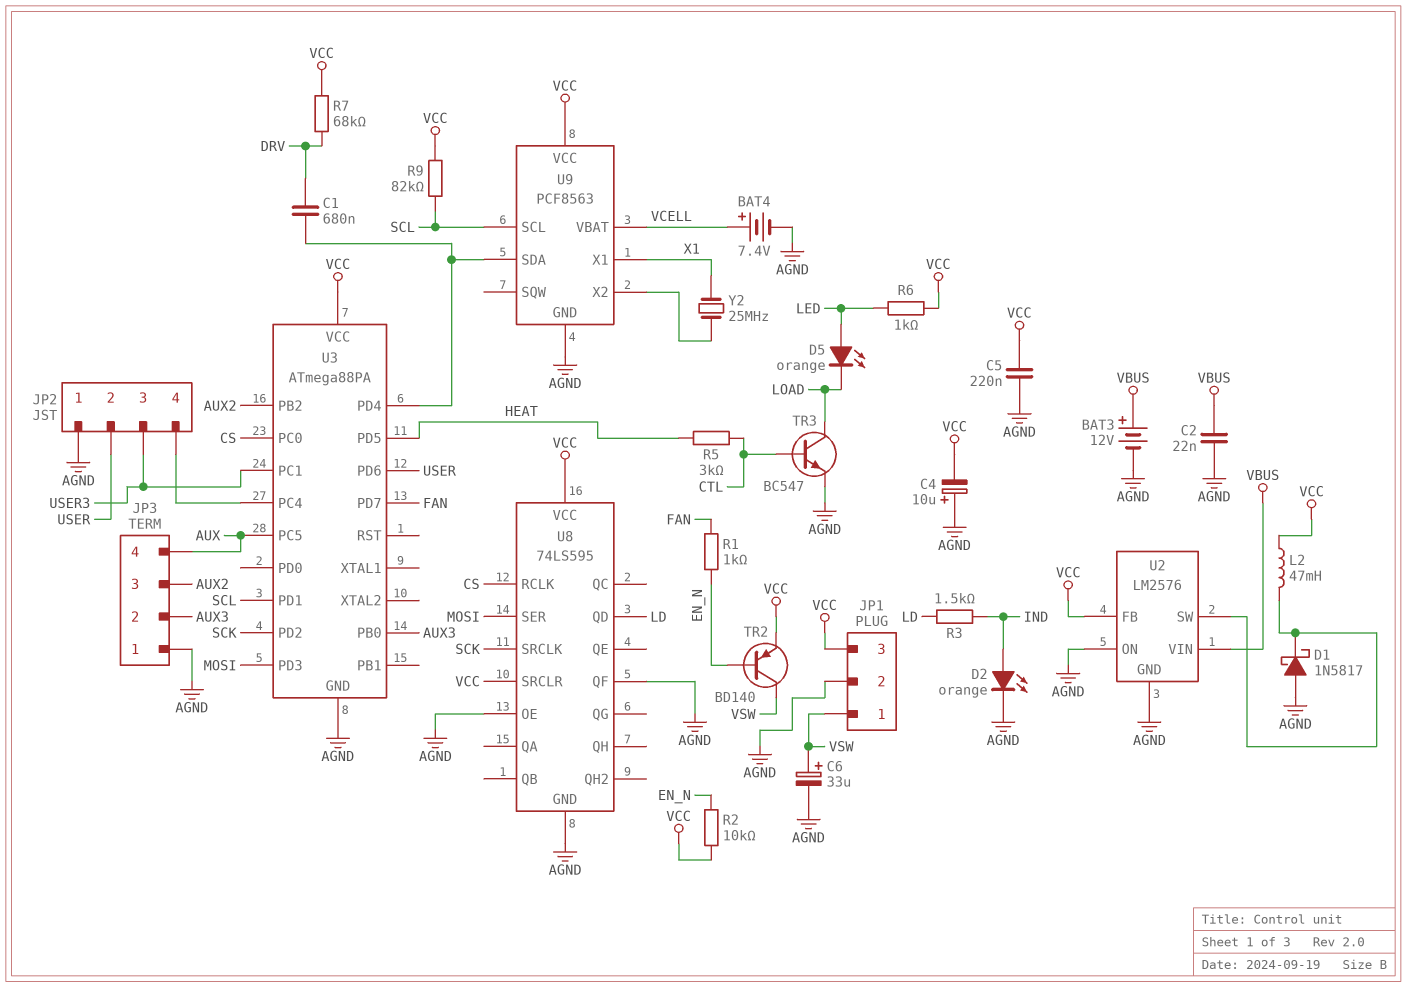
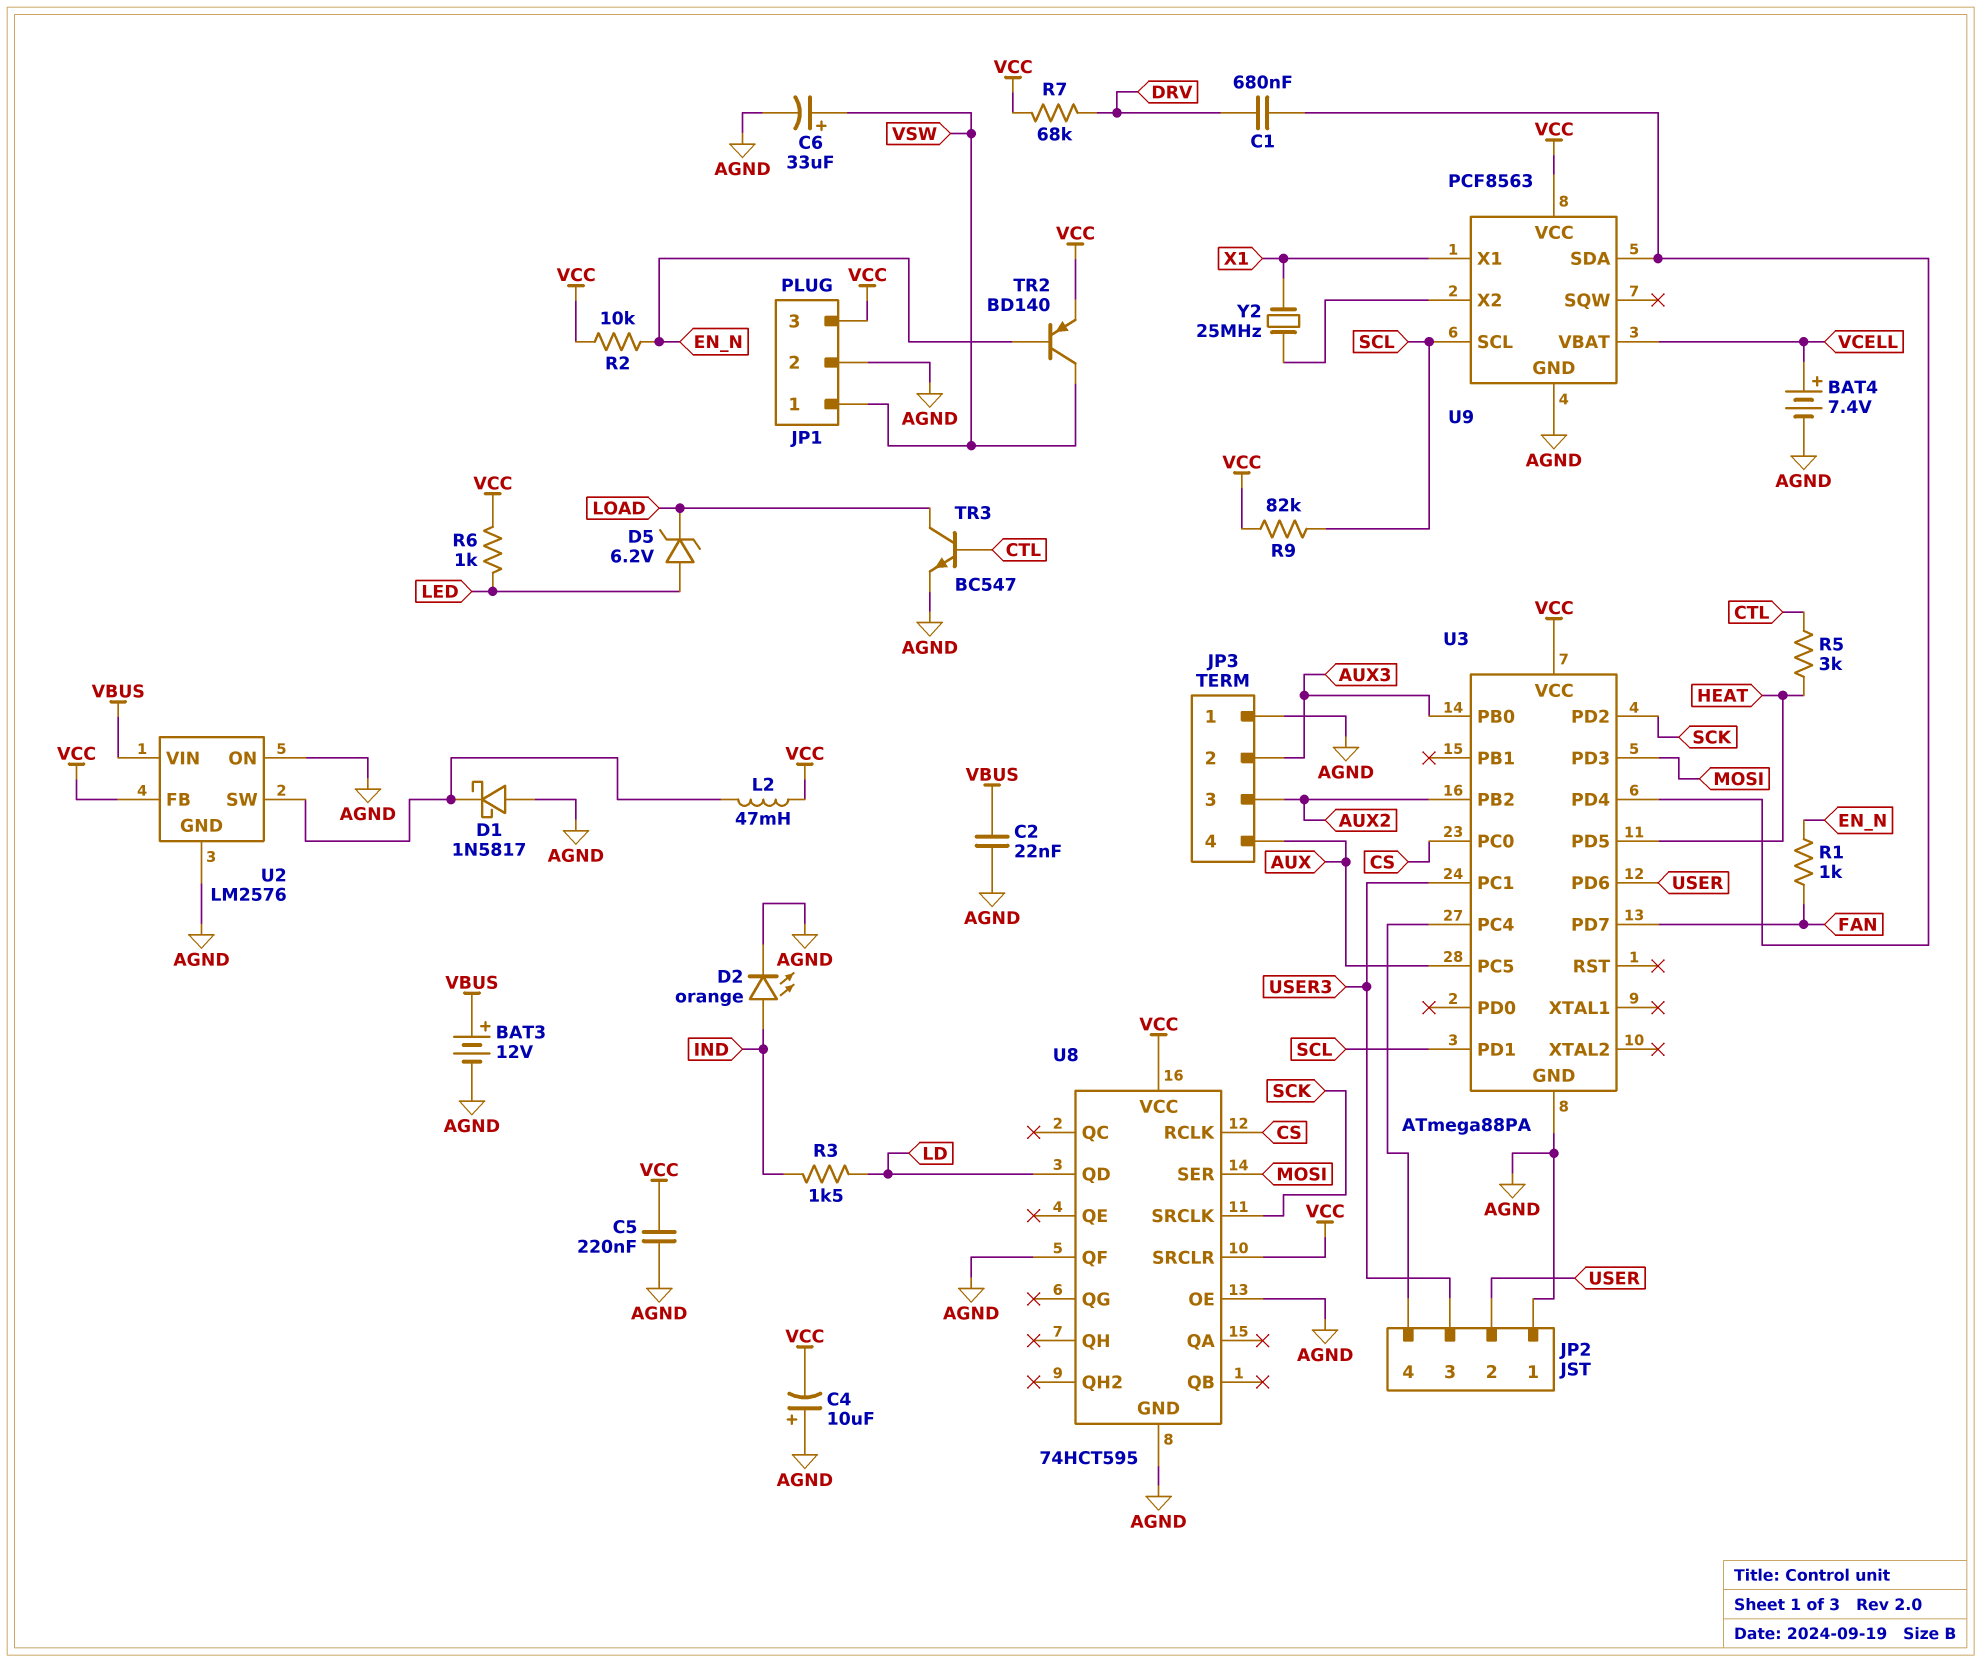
D5: LED orange (A LED, K LOAD) -> zener 6.2V (A LED, K LOAD)
U8: 74LS595 -> 74HCT595

